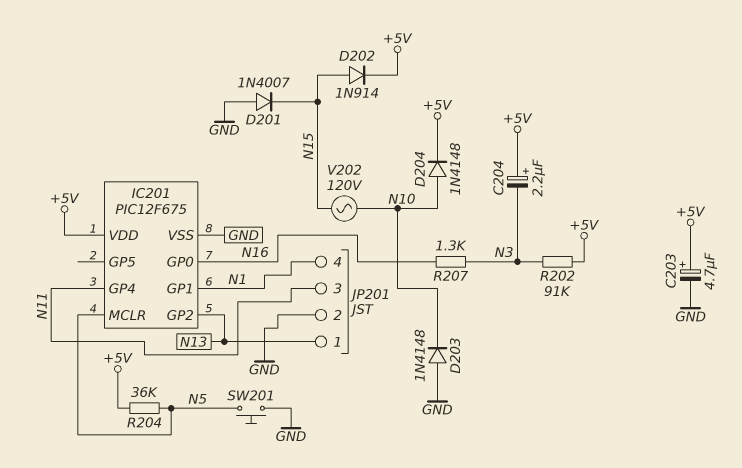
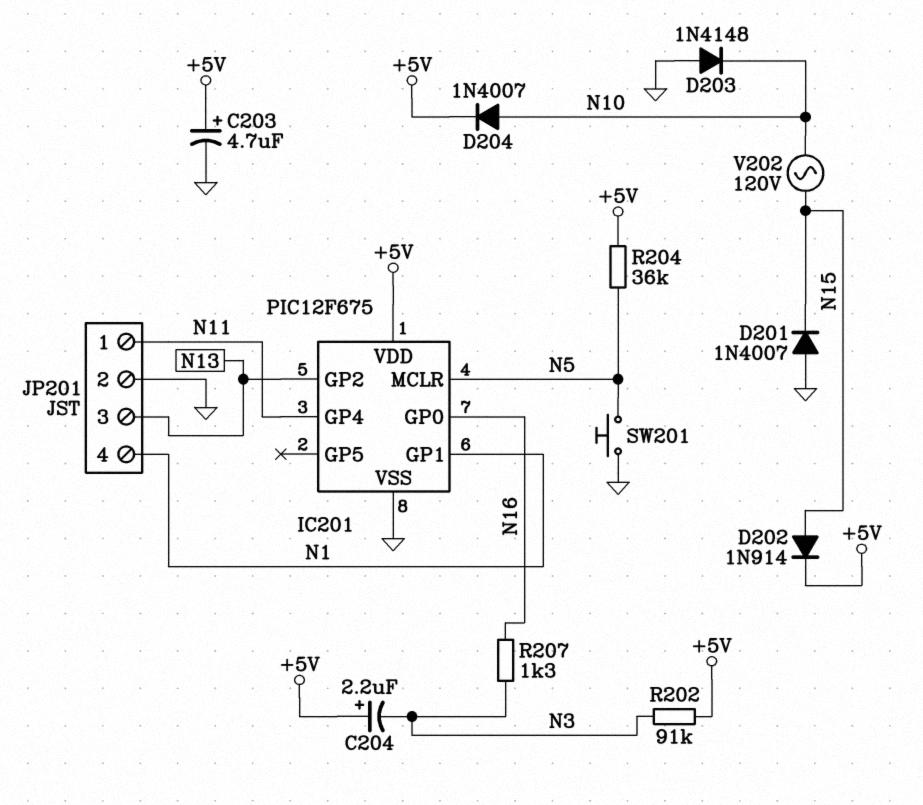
D204: diode 1N4148 (A N10, K +5V) -> diode 1N4007 (A N10, K +5V)
JP201 pin 1: N13 -> N11
JP201 pin 3: N11 -> N13

